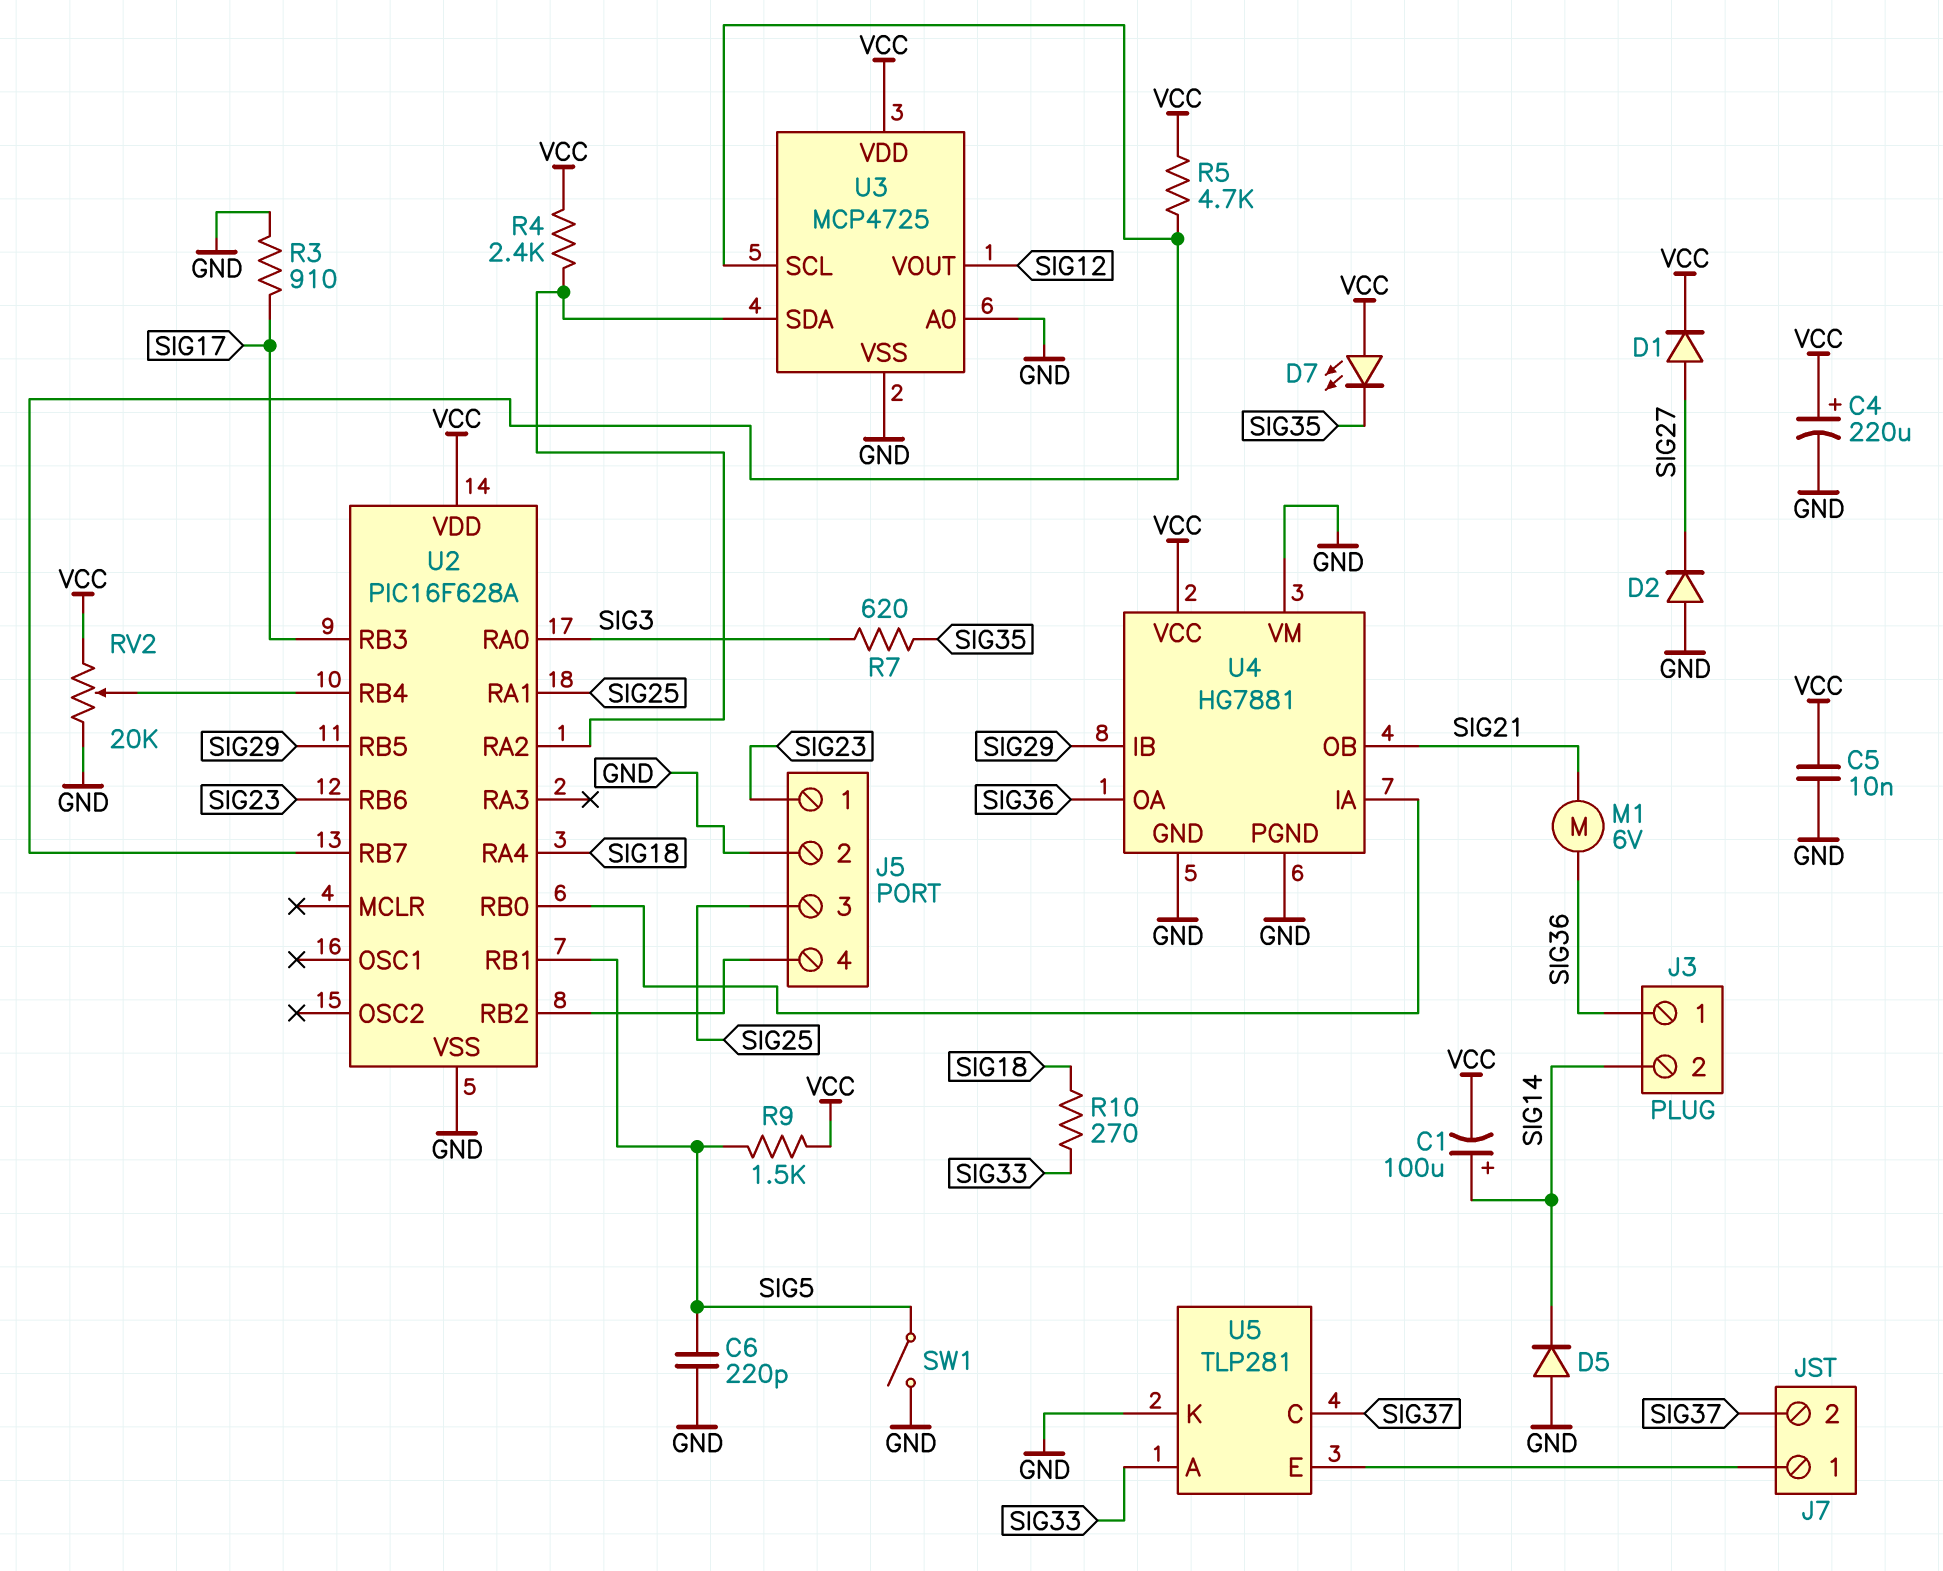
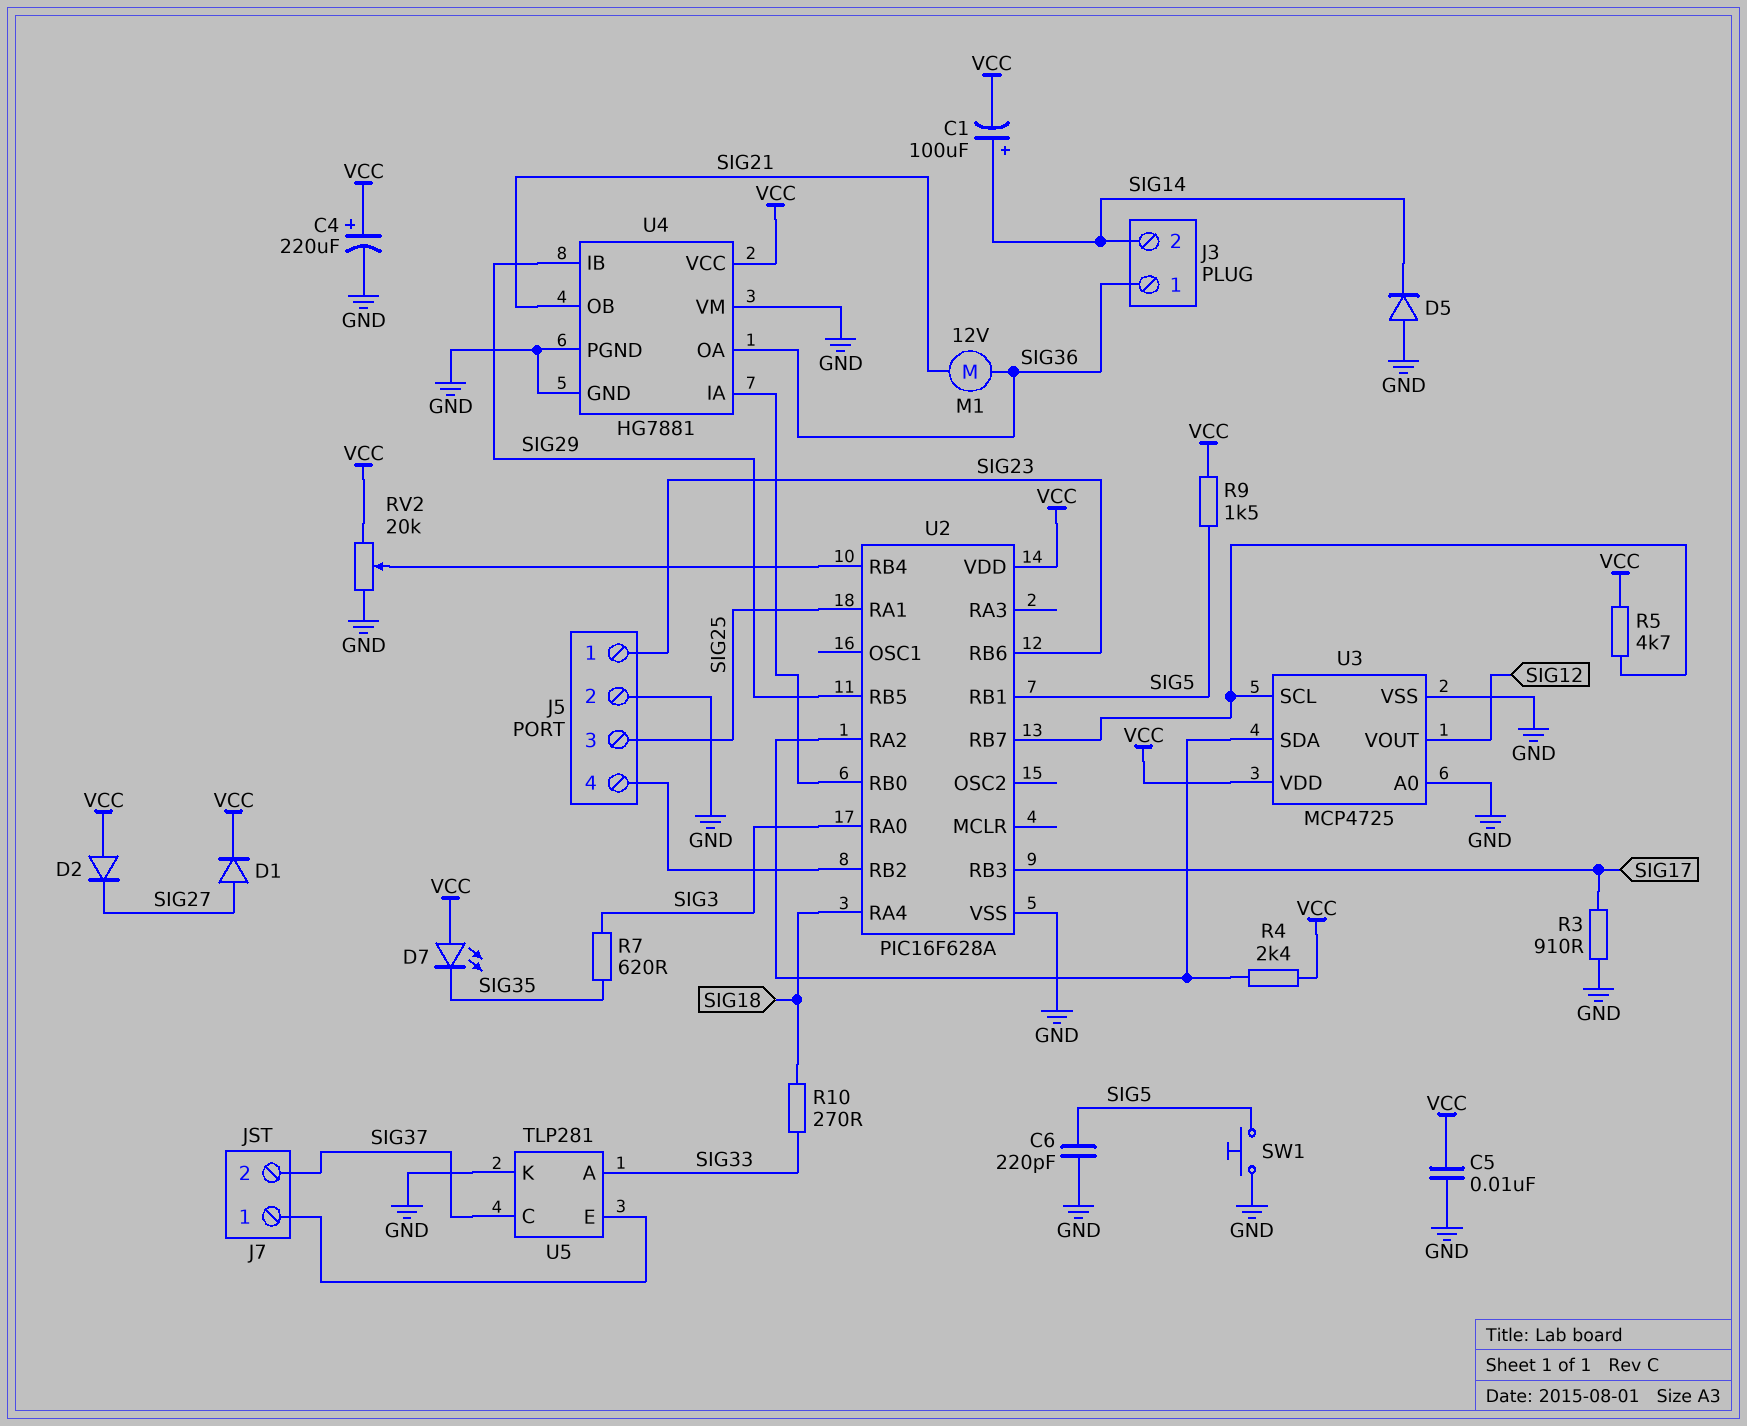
D2: diode (A GND, K SIG27) -> diode (A VCC, K SIG27)
M1: motor 6V (SIG21, SIG36) -> motor 12V (SIG21, SIG36)
SW1: switch (GND, SIG5) -> button (GND, SIG5)

